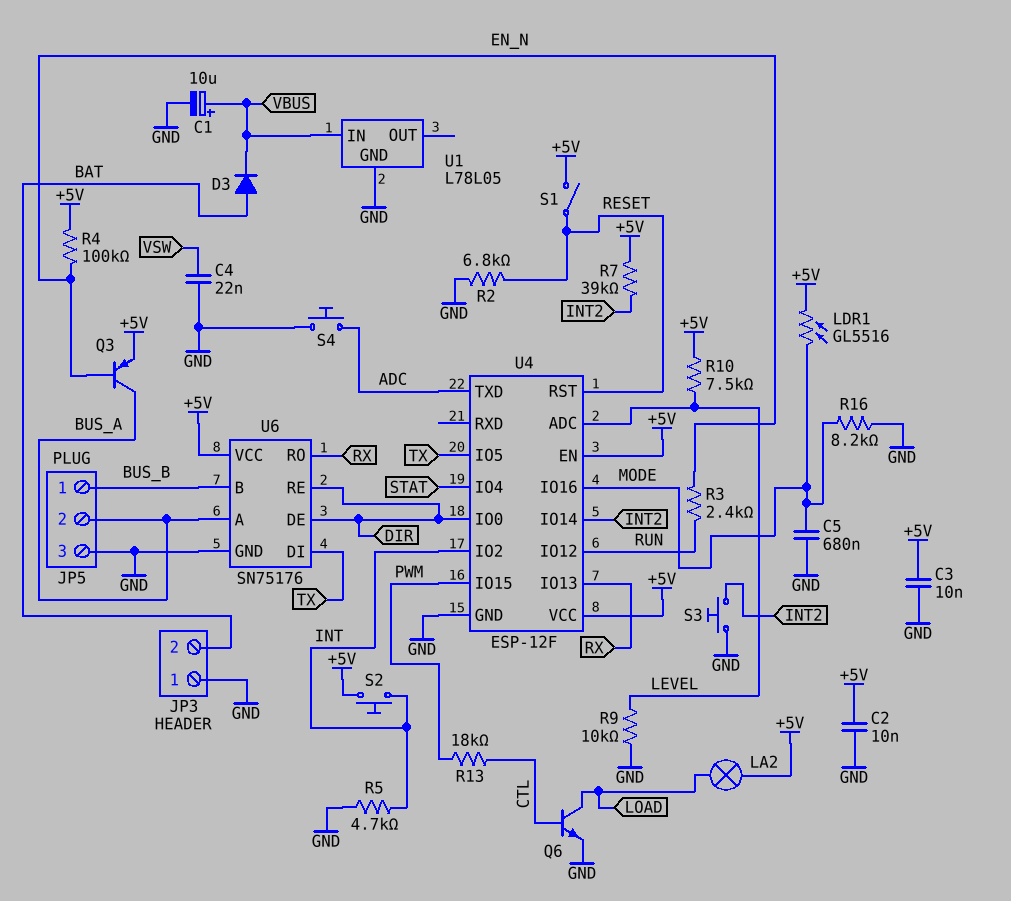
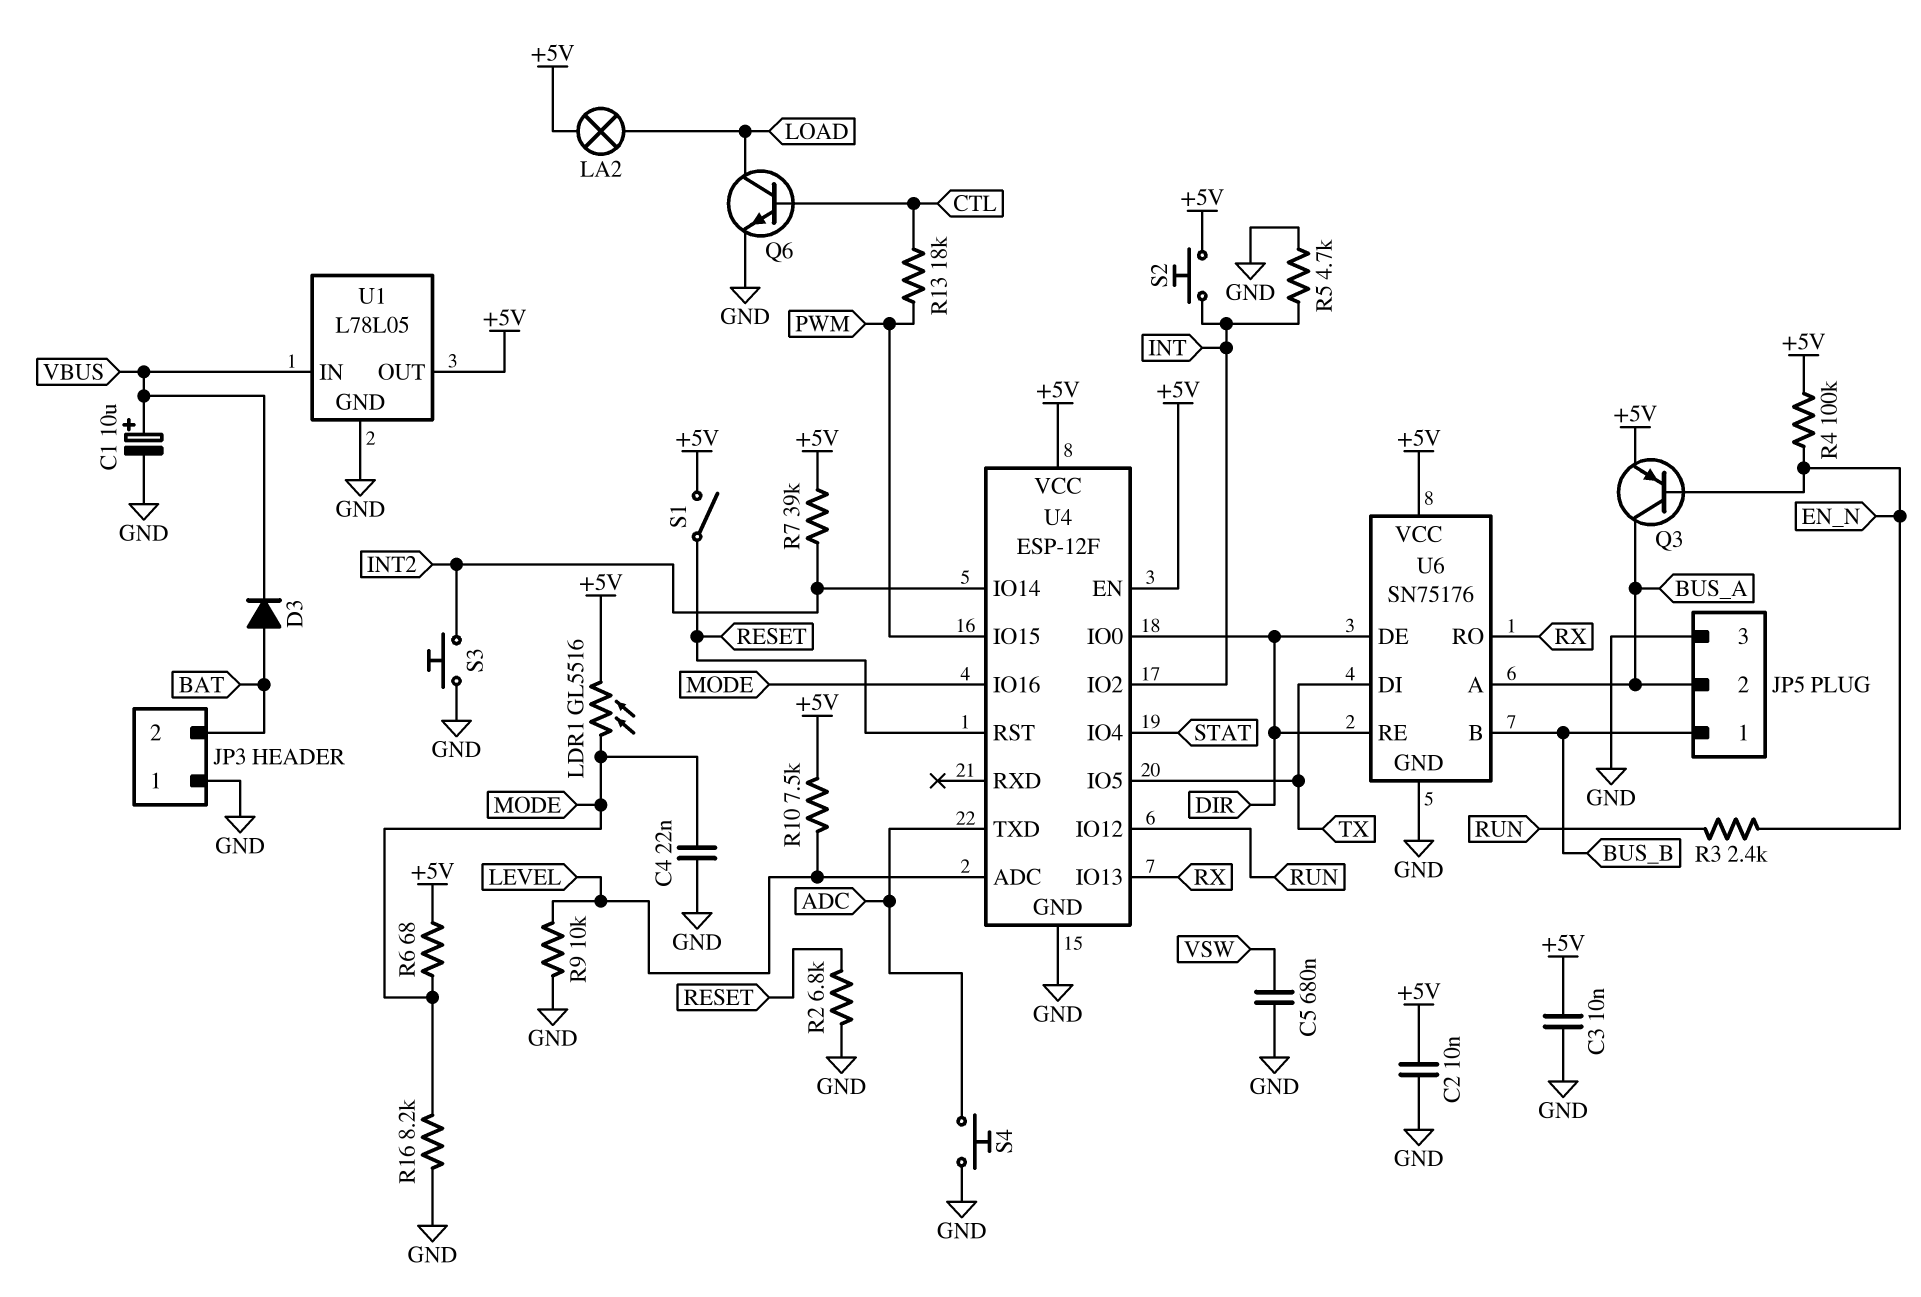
C4: 22nF (GND, VSW) -> 22nF (GND, MODE)
C5: 680nF (GND, MODE) -> 680nF (GND, VSW)
R6: none -> 68 (+5V, MODE)
U1 pin OUT: none -> +5V

